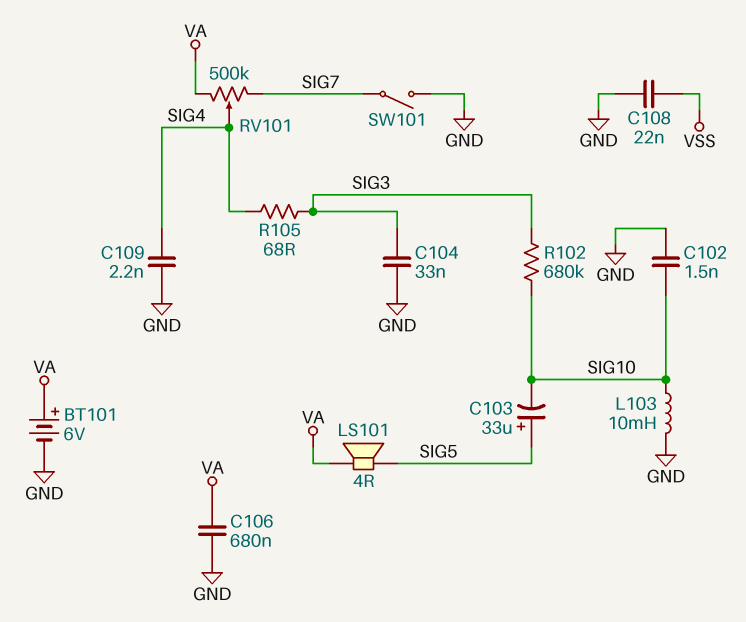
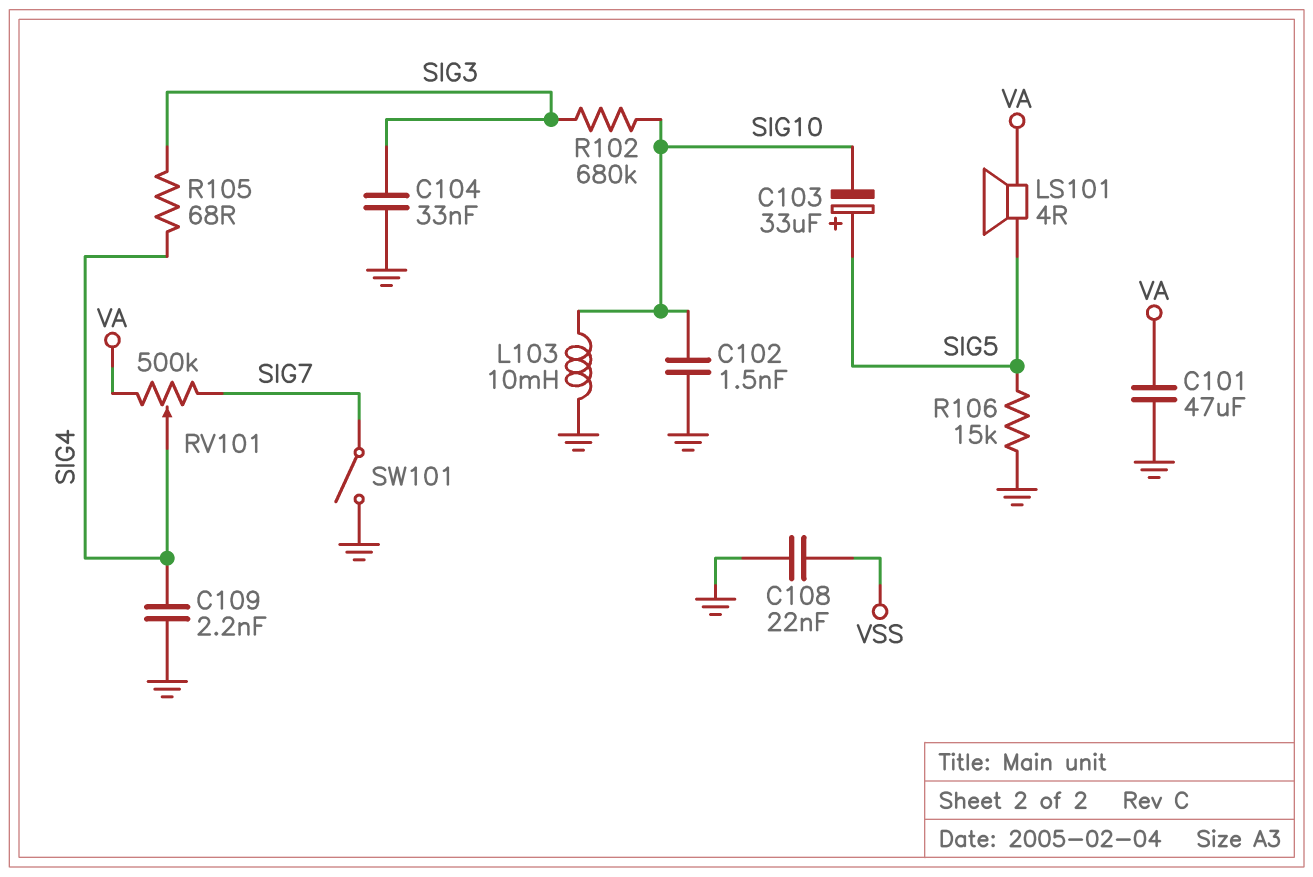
BT101: 6V (plus VA, minus GND) -> none
C101: none -> 47uF (GND, VA)
C106: 680nF (GND, VA) -> none
R106: none -> 15k (GND, SIG5)

